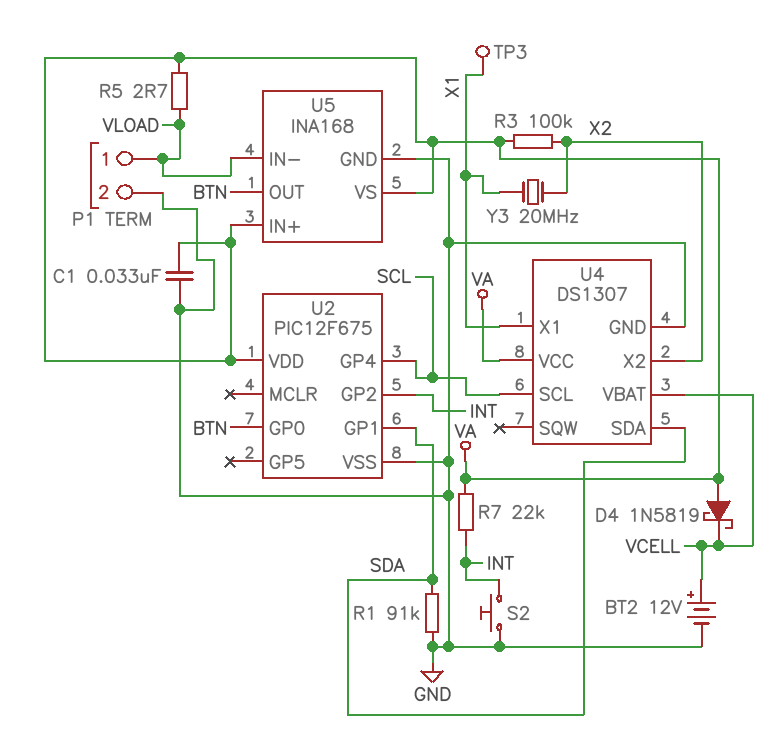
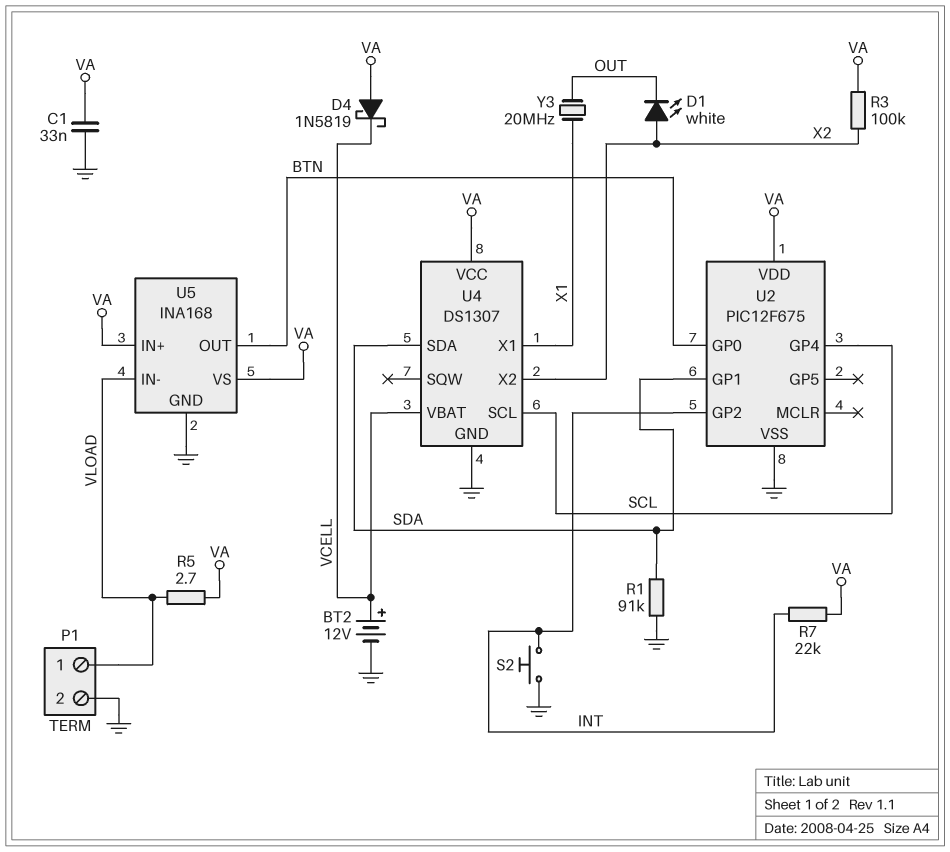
D1: none -> LED white (A X2, K OUT)
TP3: test point (X1) -> none
Y3: 20MHz (X1, X2) -> 20MHz (OUT, X1)

